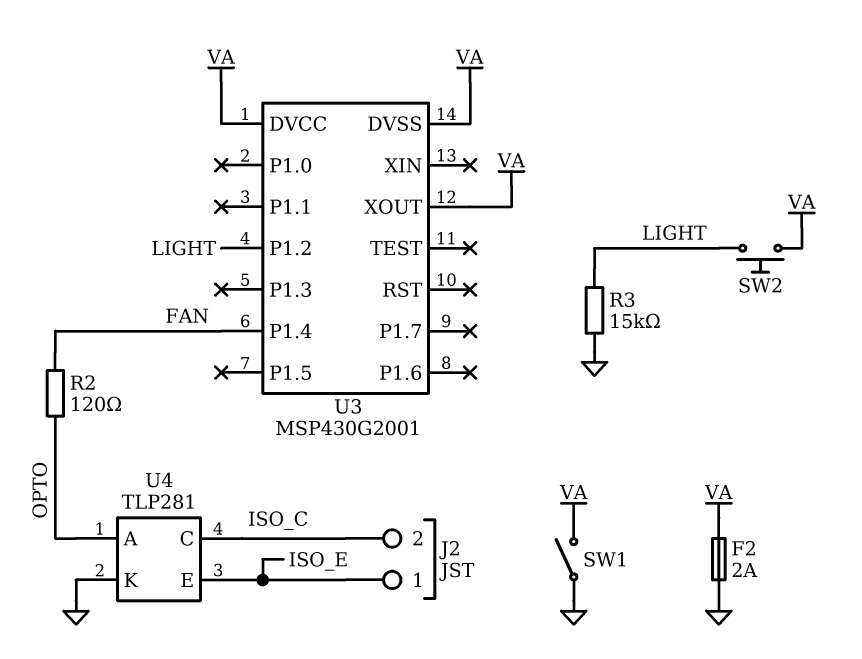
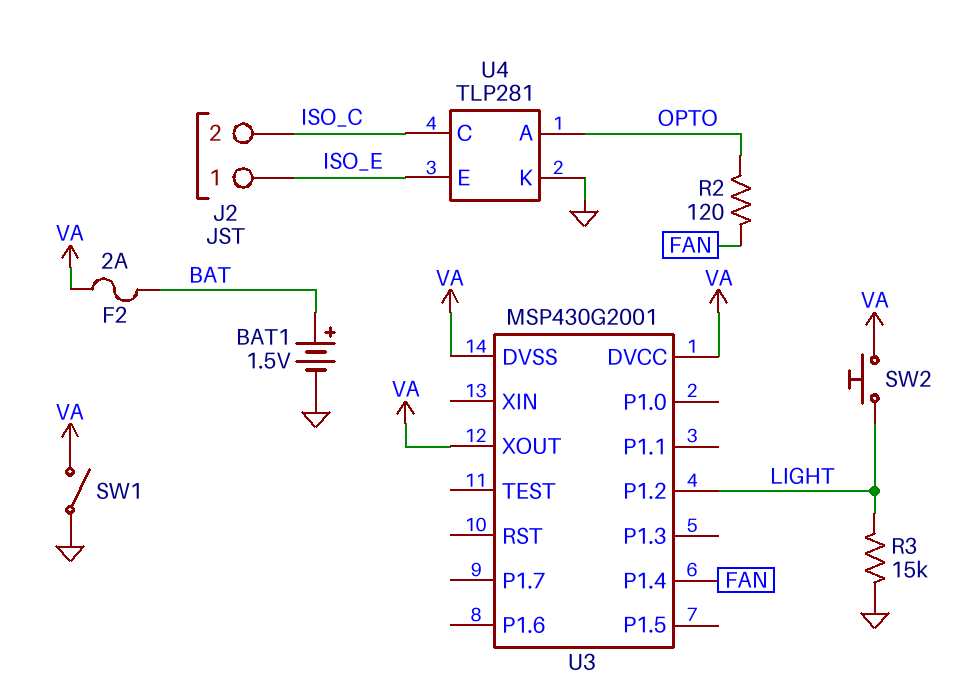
BAT1: none -> 1.5V (plus BAT, minus GND)
F2: 2A (GND, VA) -> 2A (BAT, VA)

